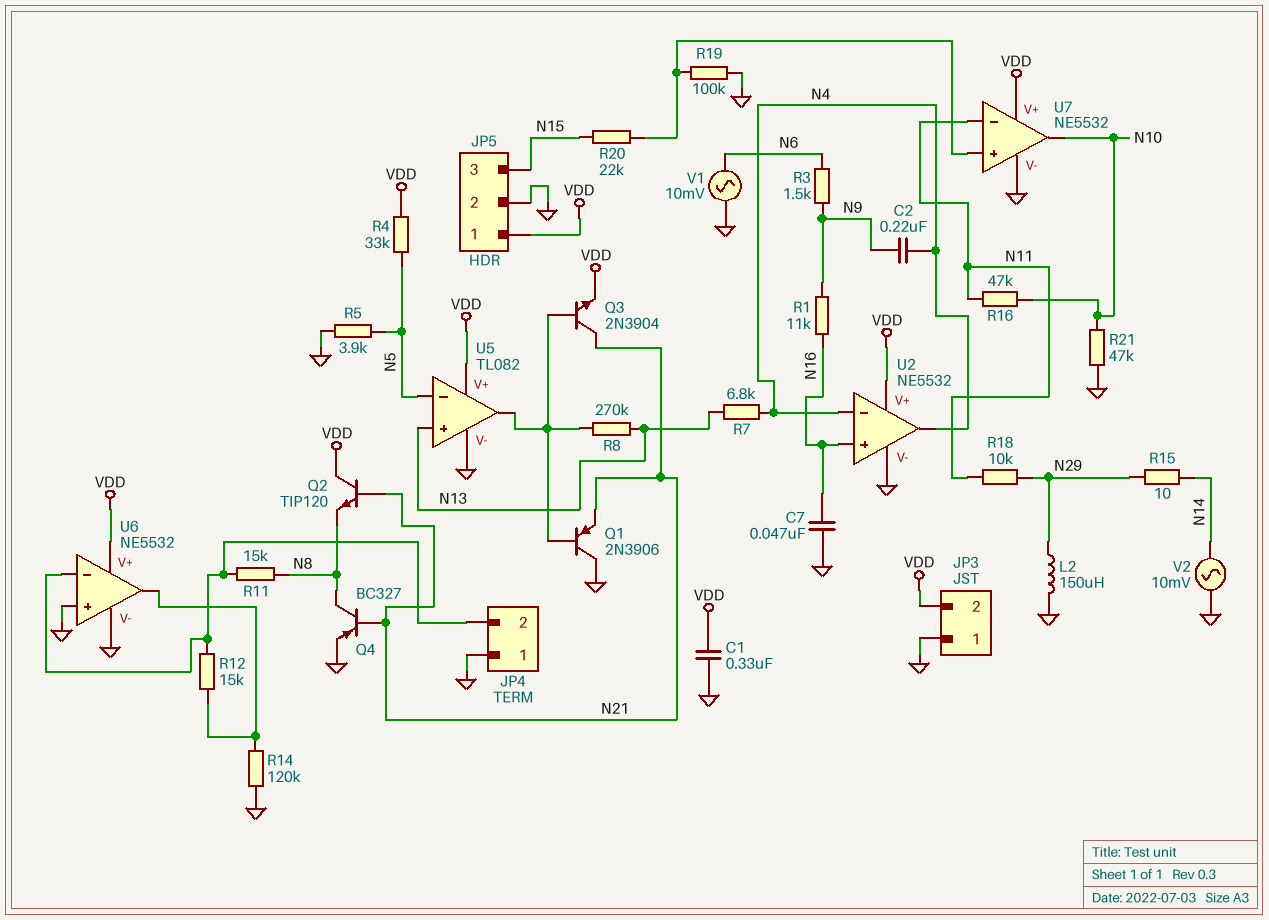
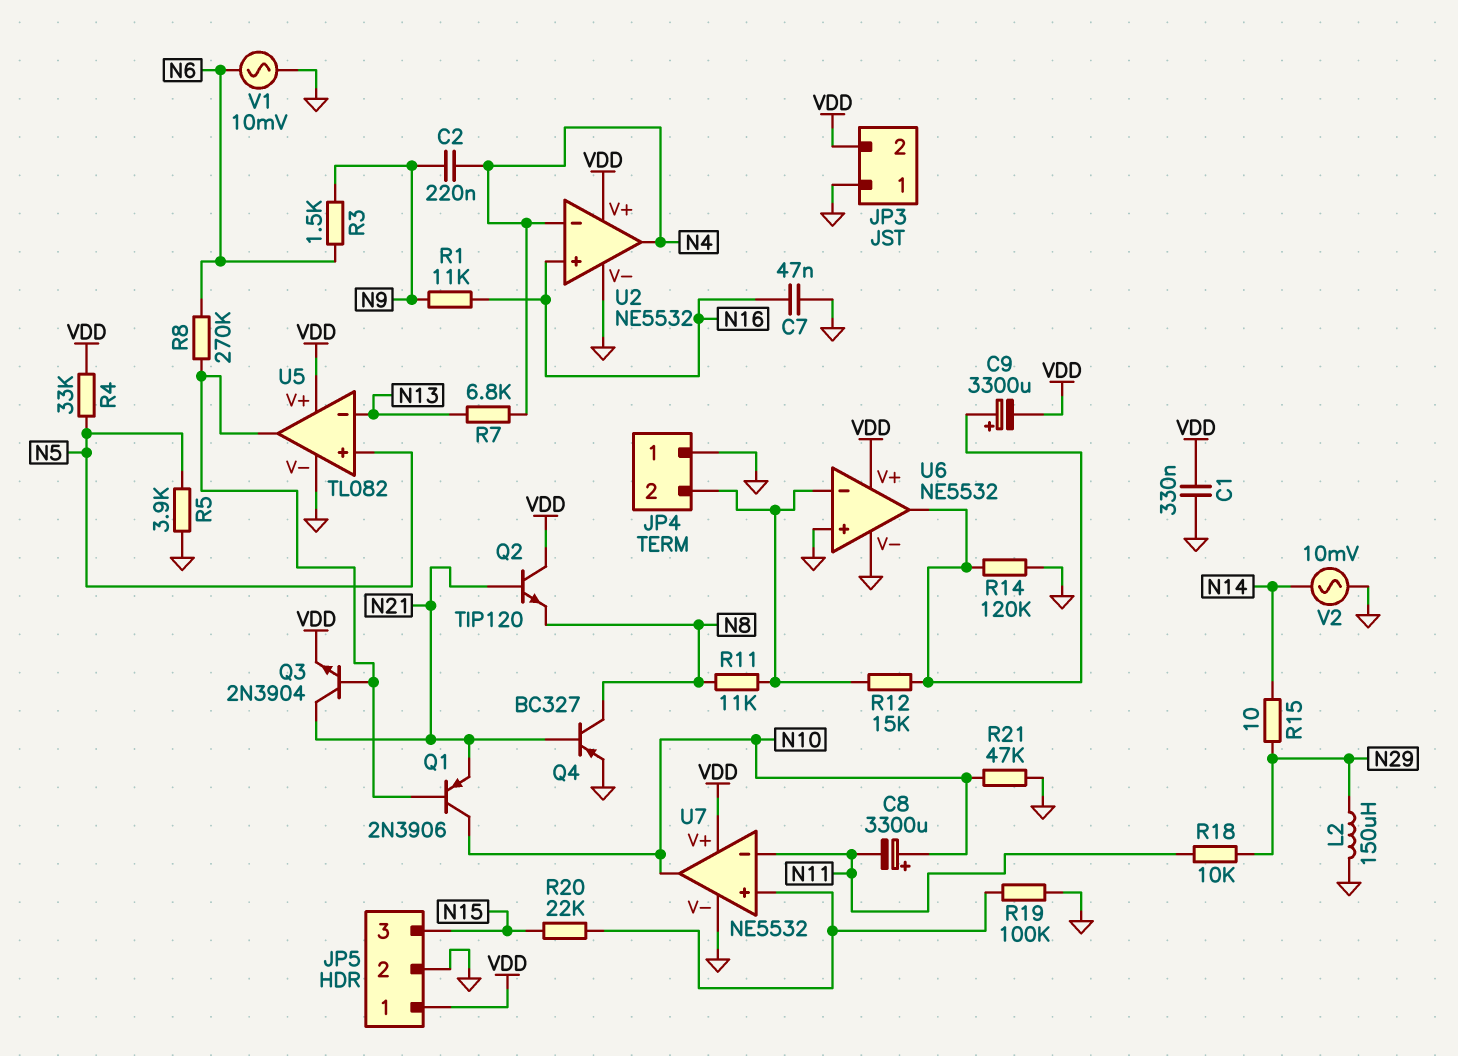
C8: none -> 3300uF (plus N10, minus N11)
C9: none -> 3300uF (plus U6/out, minus VDD)
Q1: PNP 2N3906 (B U5/out, C GND, E N21) -> PNP 2N3906 (B U5/out, C N10, E N21)
R8: 270k (N13, U5/out) -> 270k (N6, U5/out)
R11: 15k (JP4/2, N8) -> 11k (JP4/2, N8)
R16: 47k (N10, N11) -> none
U5 pin in+: N13 -> N5
U5 pin in-: N5 -> N13

